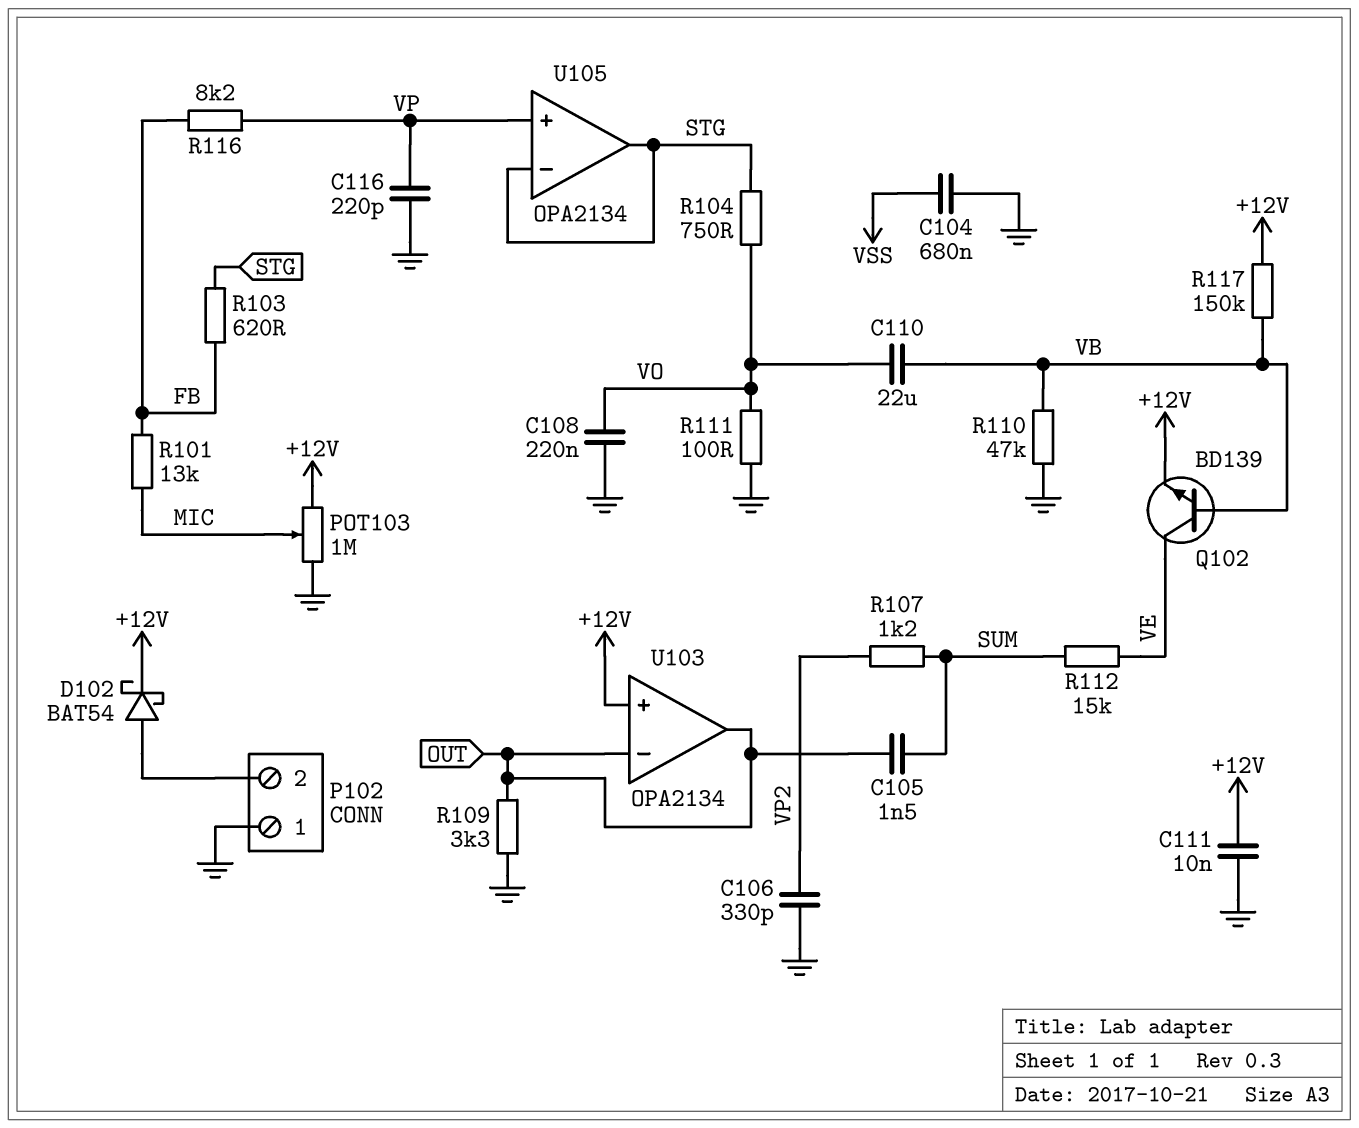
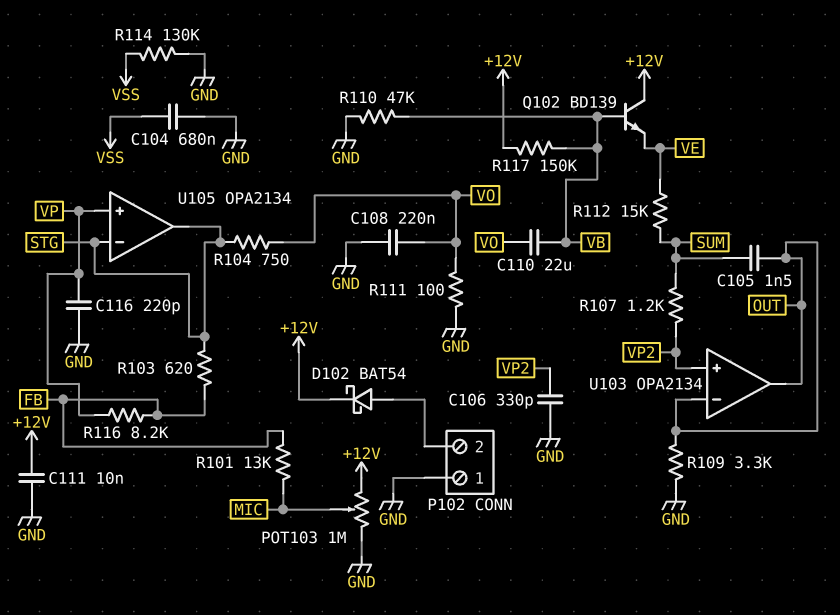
Q102: NPN BD139 (B VB, C VE, E +12V) -> NPN BD139 (B VB, C +12V, E VE)
R114: none -> 130k (GND, VSS)
U103 pin in+: +12V -> VP2

